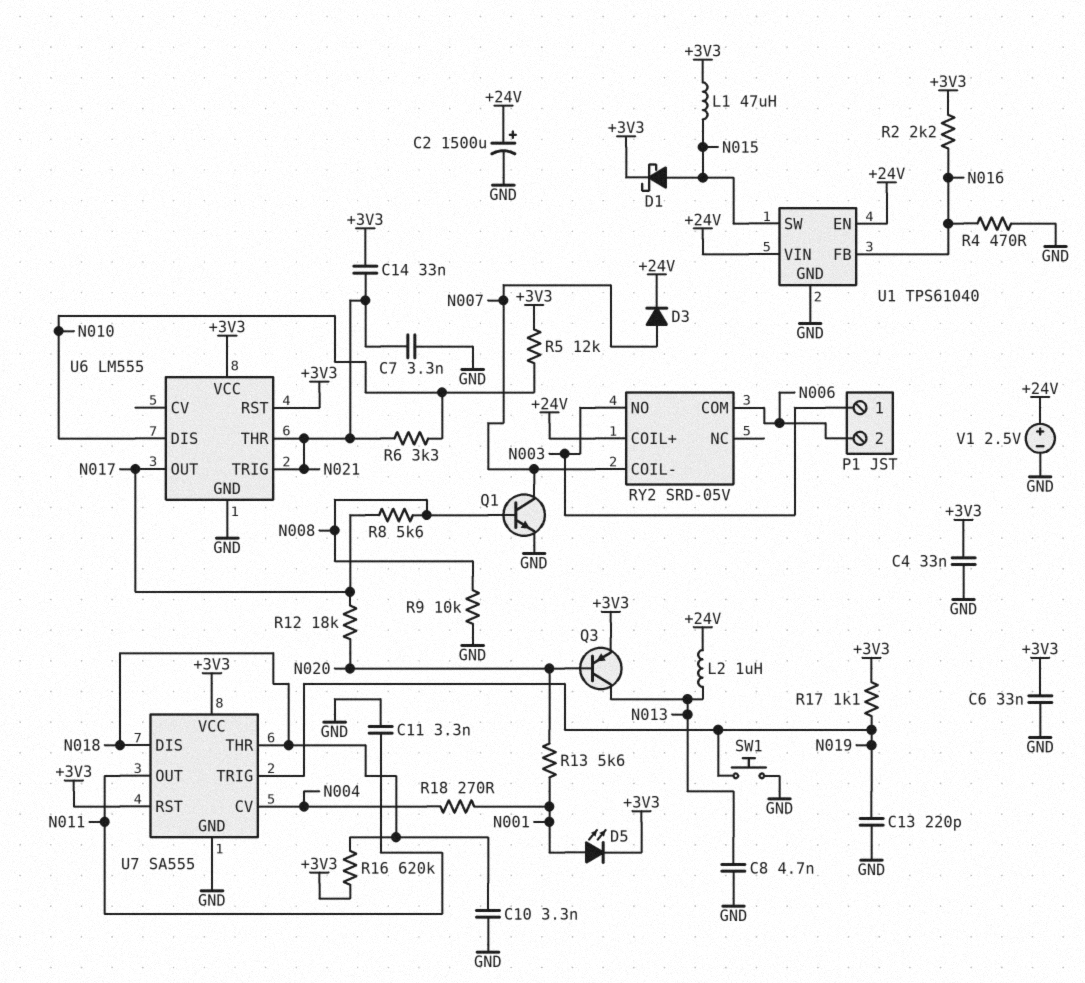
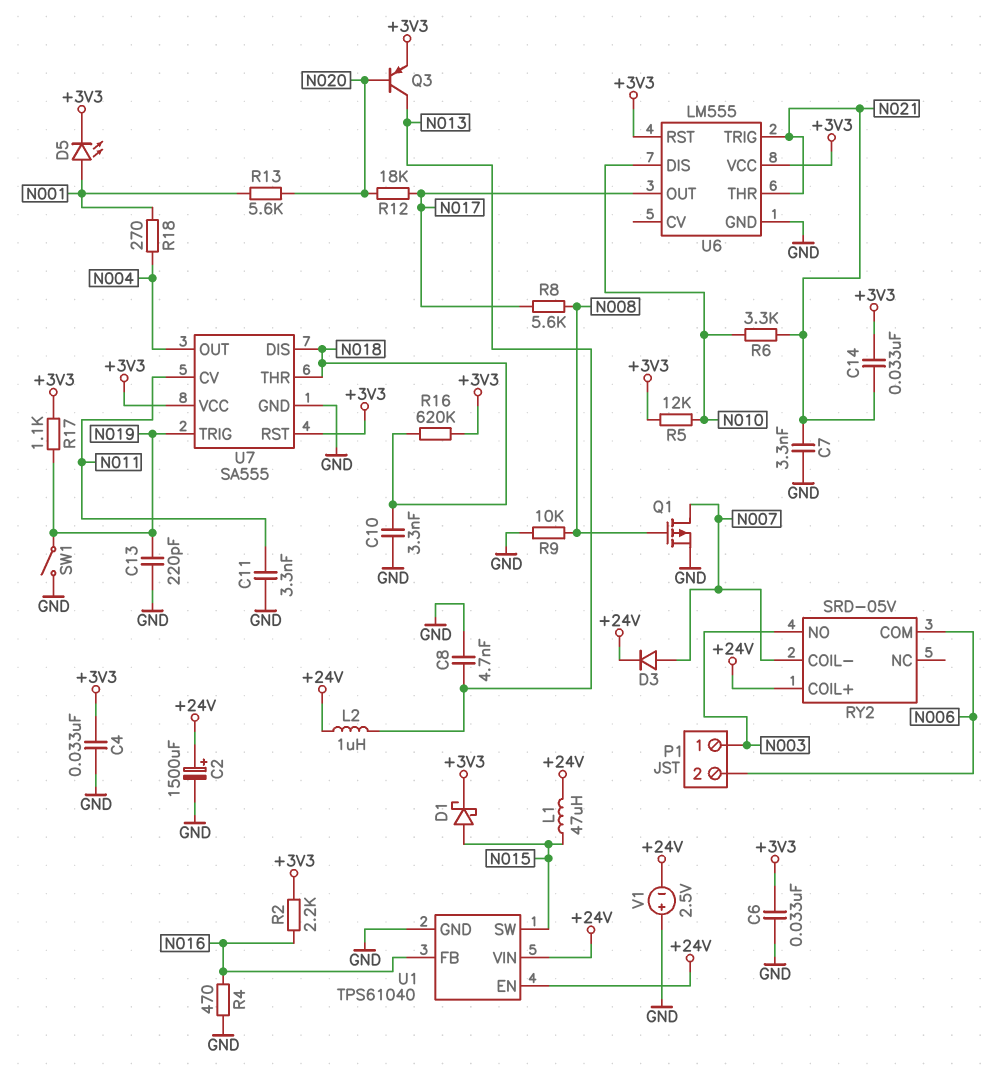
L1: 47uH (+3V3, N015) -> 47uH (+24V, N015)
Q1: NPN (B N008, C N007, E GND) -> PMOS (G N008, D N007, S GND)
SW1: button (GND, N019) -> switch (GND, N019)
U7 pin CV: N004 -> N011
U7 pin OUT: N011 -> N004
V1: 2.5V (plus +24V, minus GND) -> 2.5V (plus GND, minus +24V)

